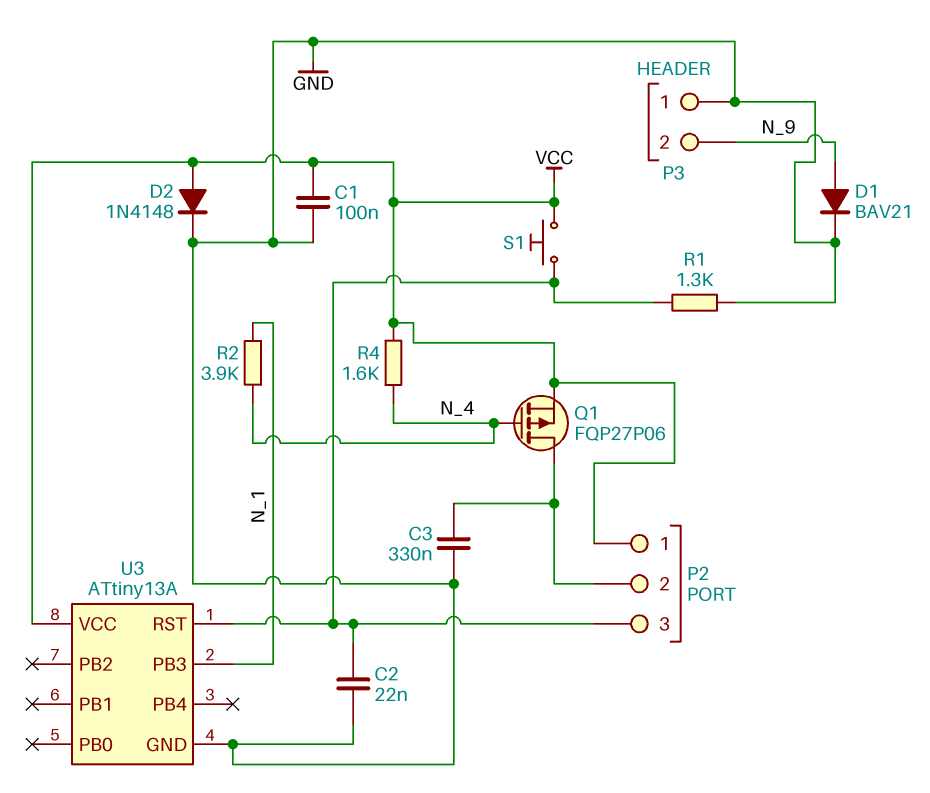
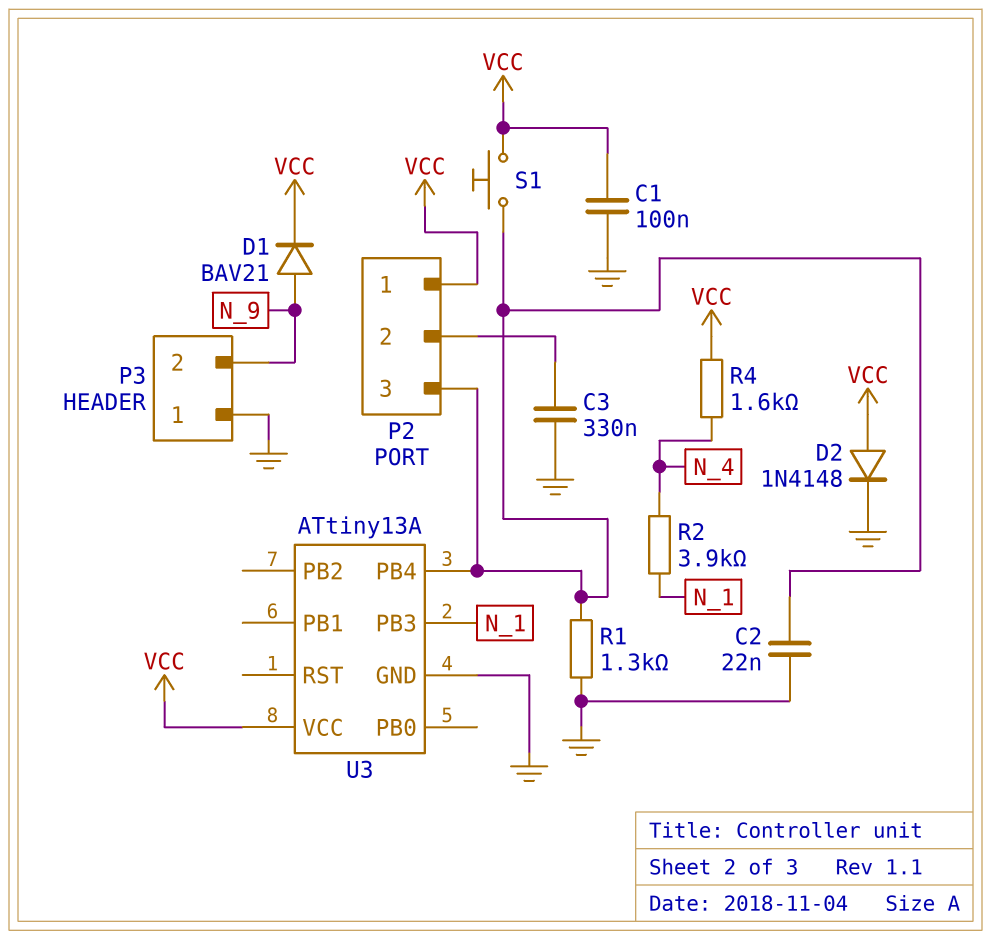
D1: diode BAV21 (A N_9, K GND) -> diode BAV21 (A N_9, K VCC)
Q1: PMOS FQP27P06 (G N_4, D P2/2, S VCC) -> none
U3 pin PB4: none -> P2/3
U3 pin RST: P2/3 -> none

